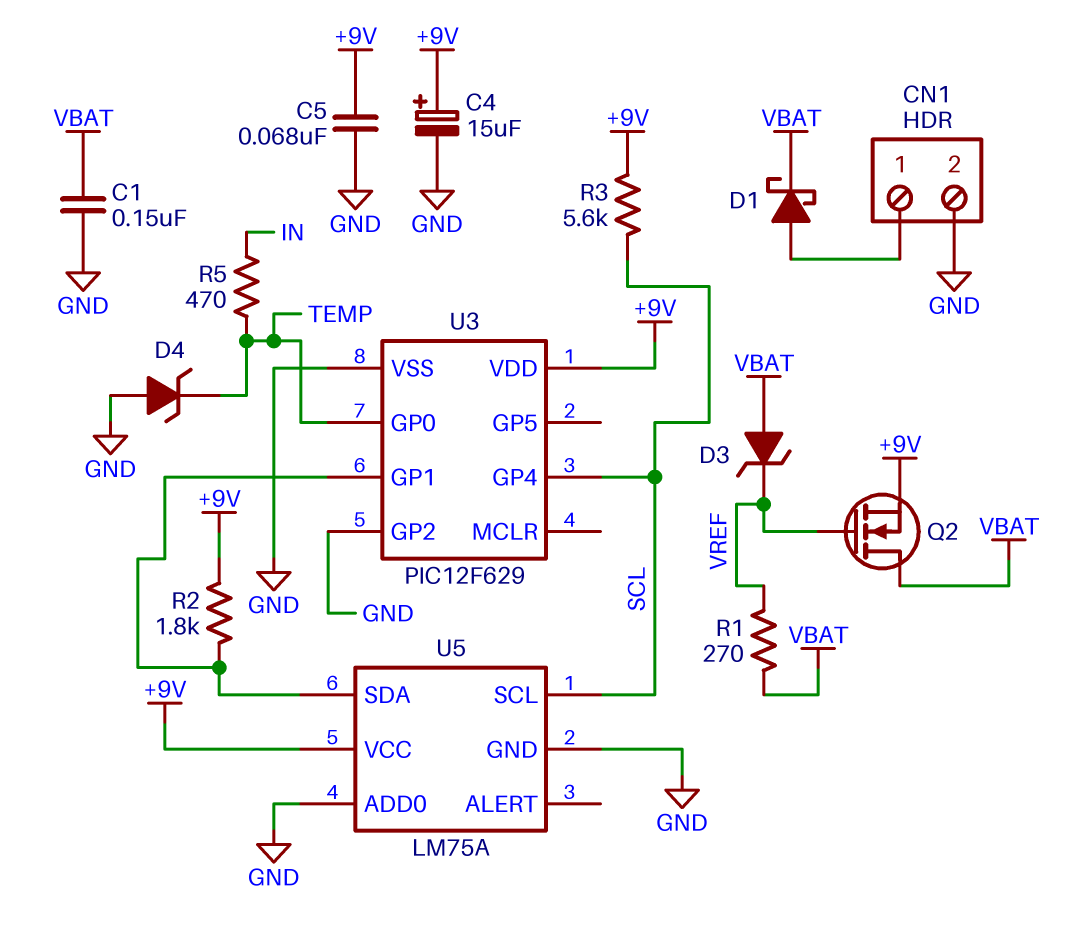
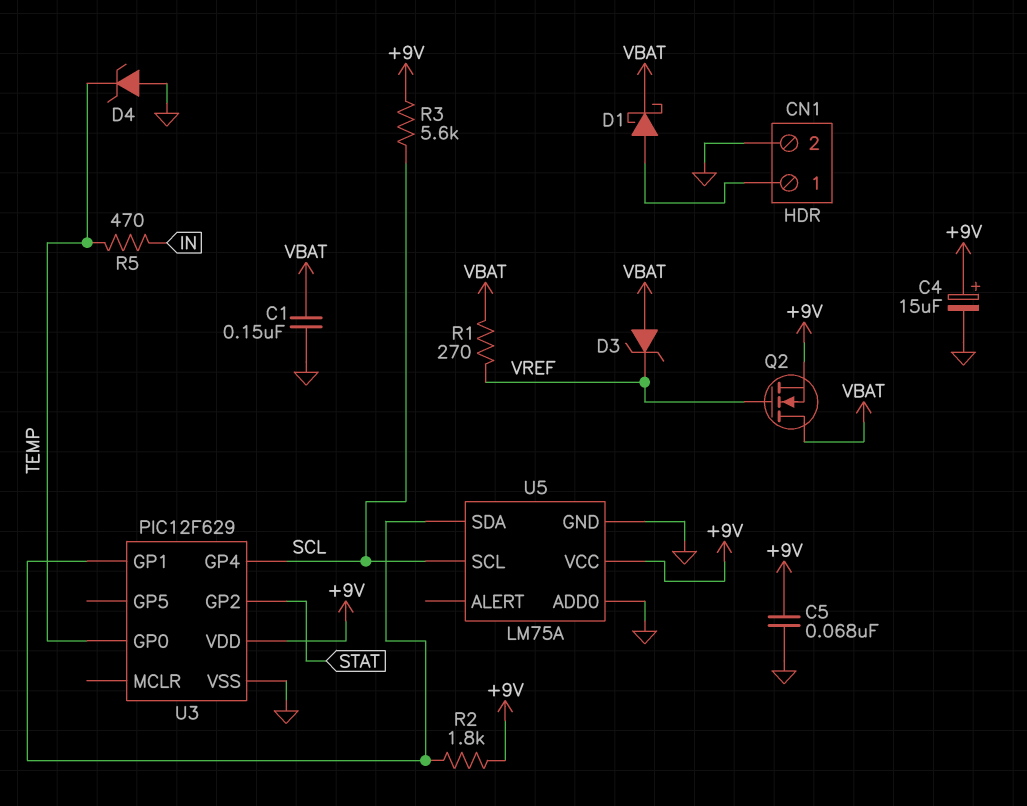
U3 pin GP2: GND -> STAT

